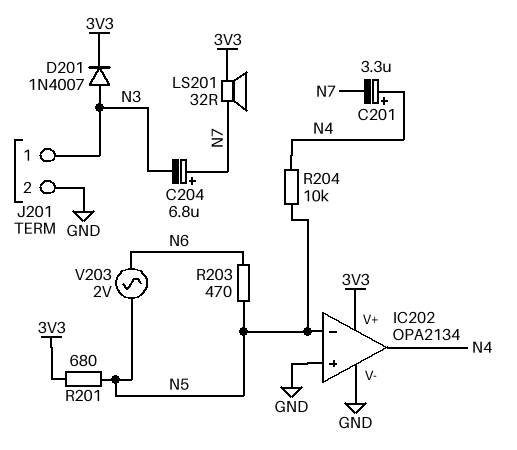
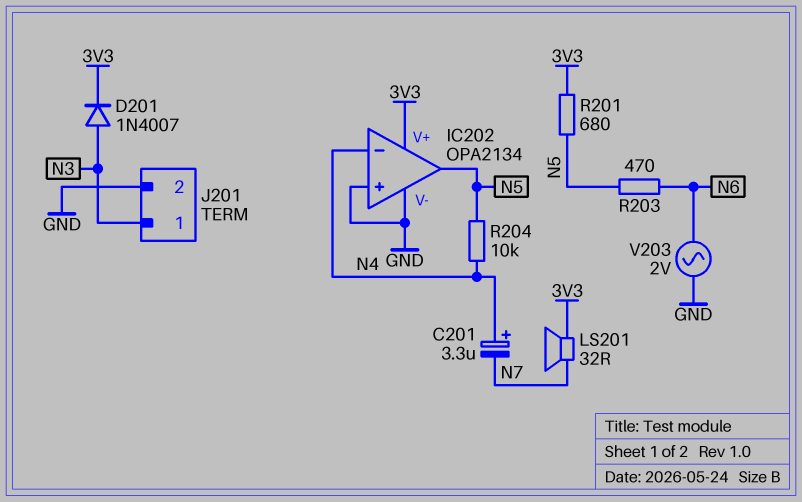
C204: 6.8uF (plus N7, minus N3) -> none
IC202 pin in-: N5 -> N4
IC202 pin out: N4 -> N5
V203: AC 2V (N5, N6) -> AC 2V (GND, N6)

